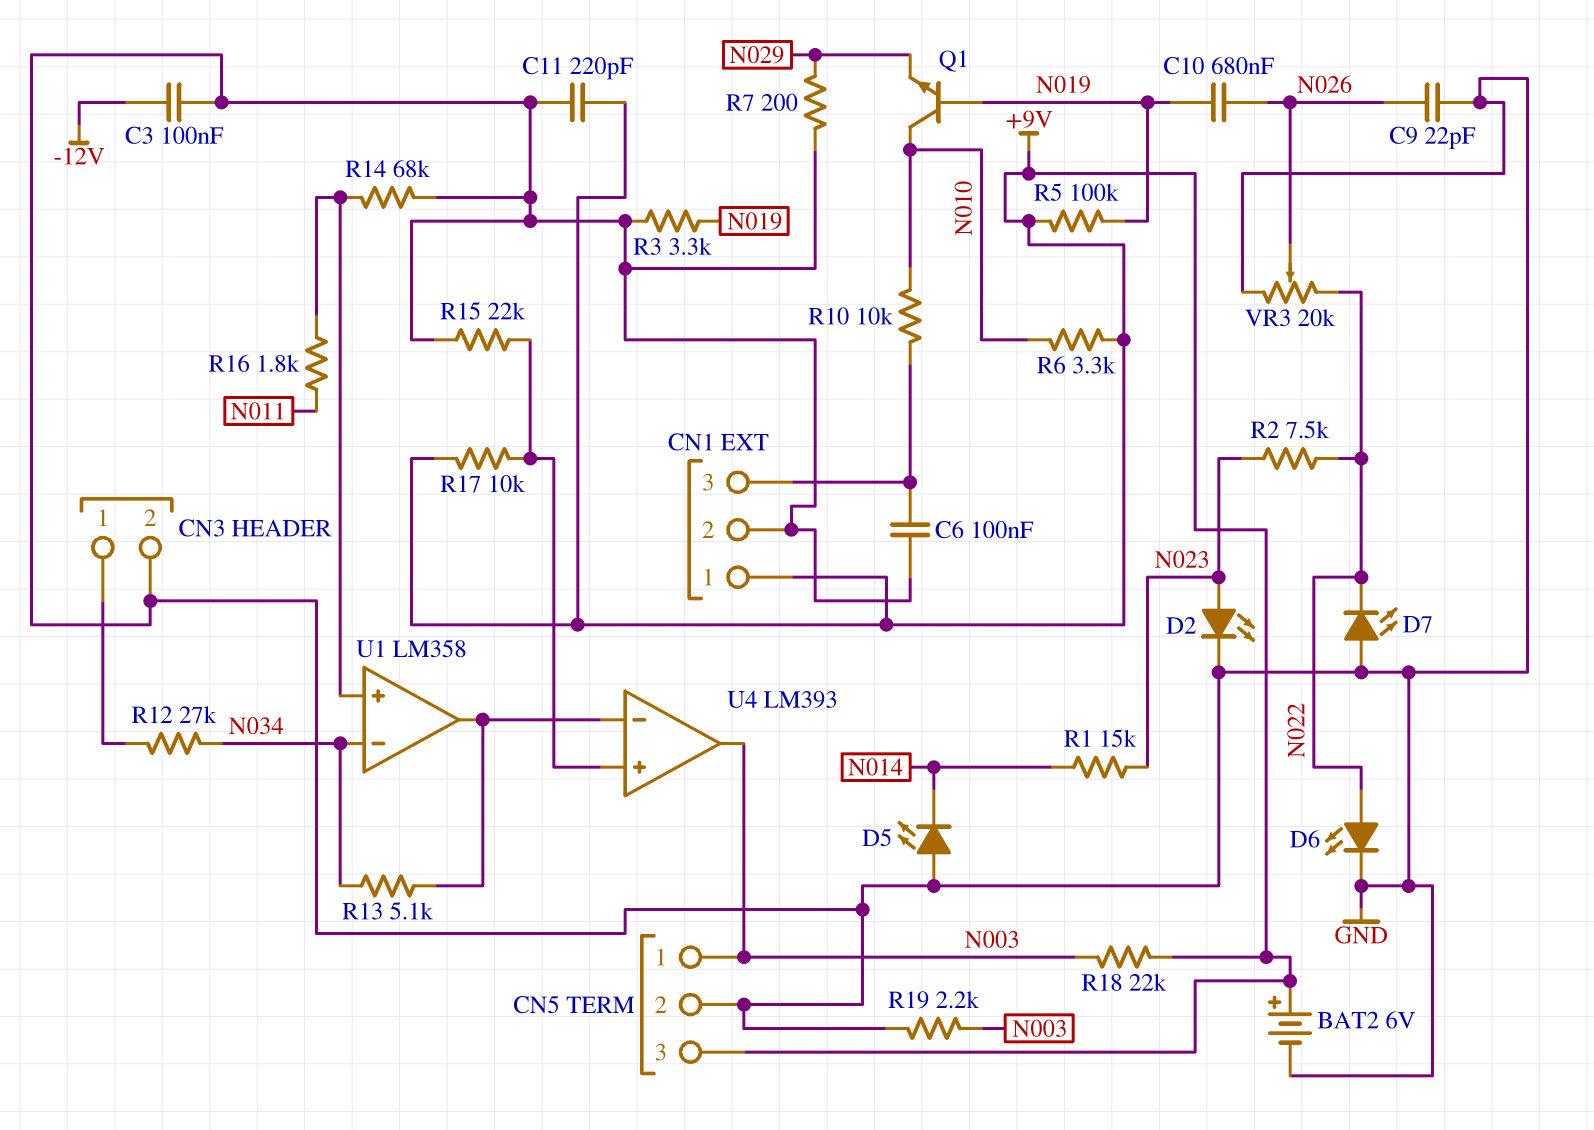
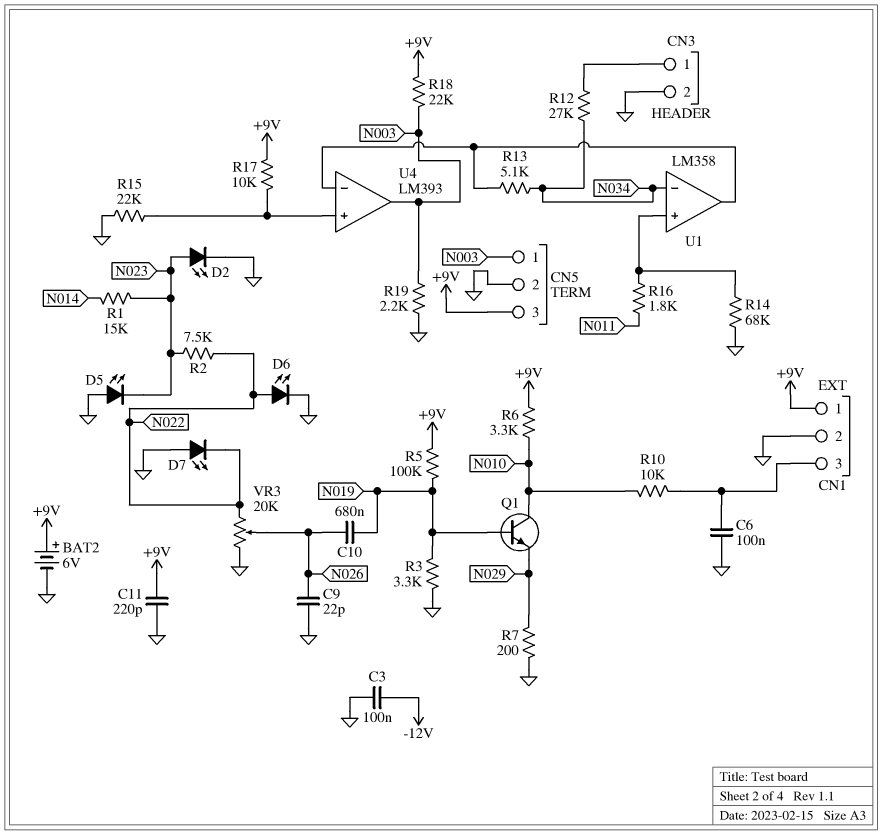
D5: LED (A GND, K N014) -> LED (A GND, K N023)

